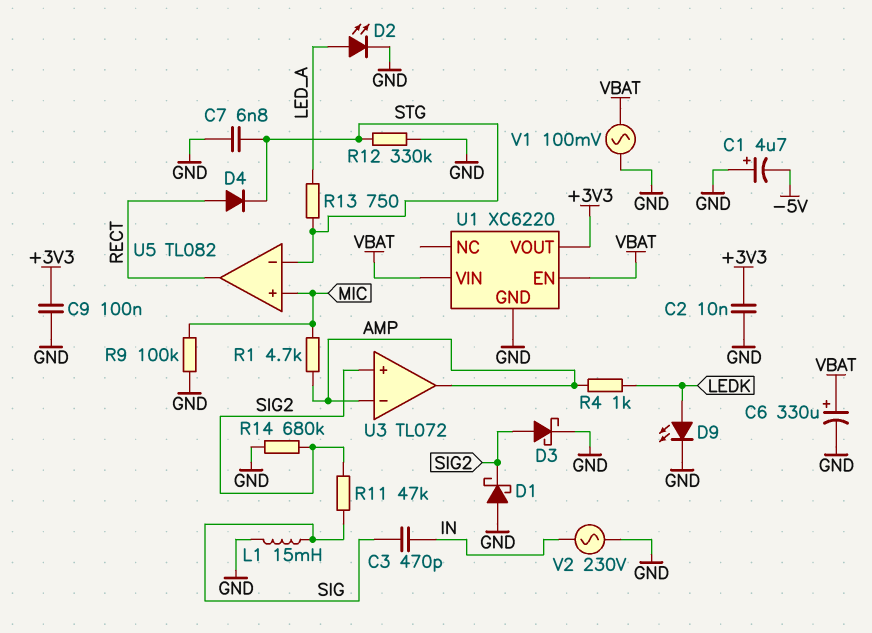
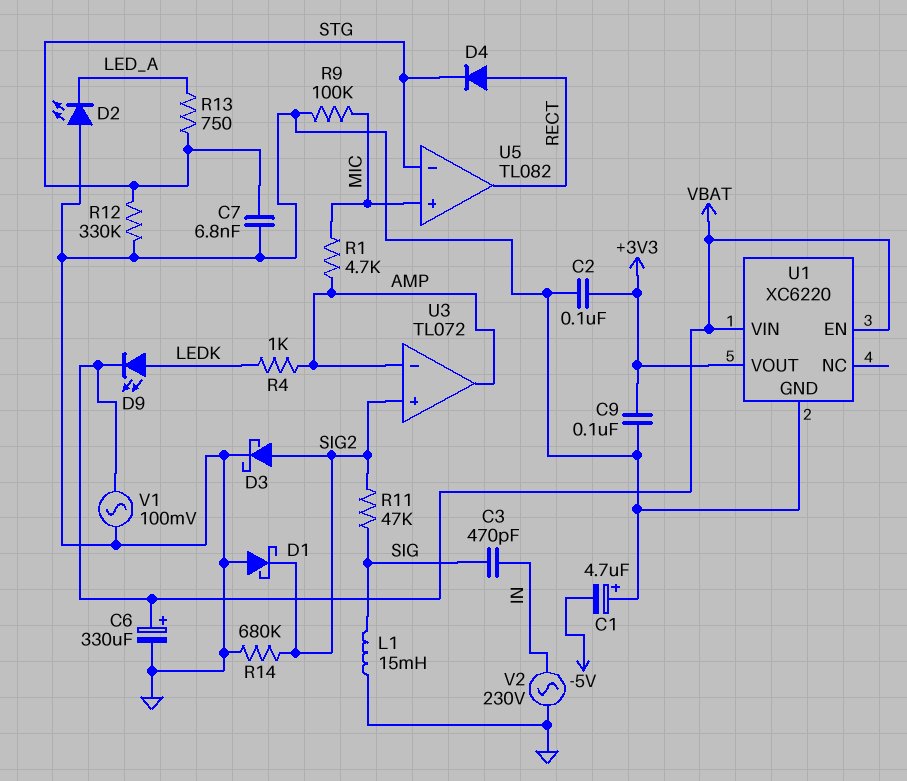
C2: 10nF (+3V3, GND) -> 100nF (+3V3, GND)
D2: LED (A LED_A, K GND) -> LED (A GND, K LED_A)
D9: LED (A LEDK, K GND) -> LED (A LEDK, K VBAT)

